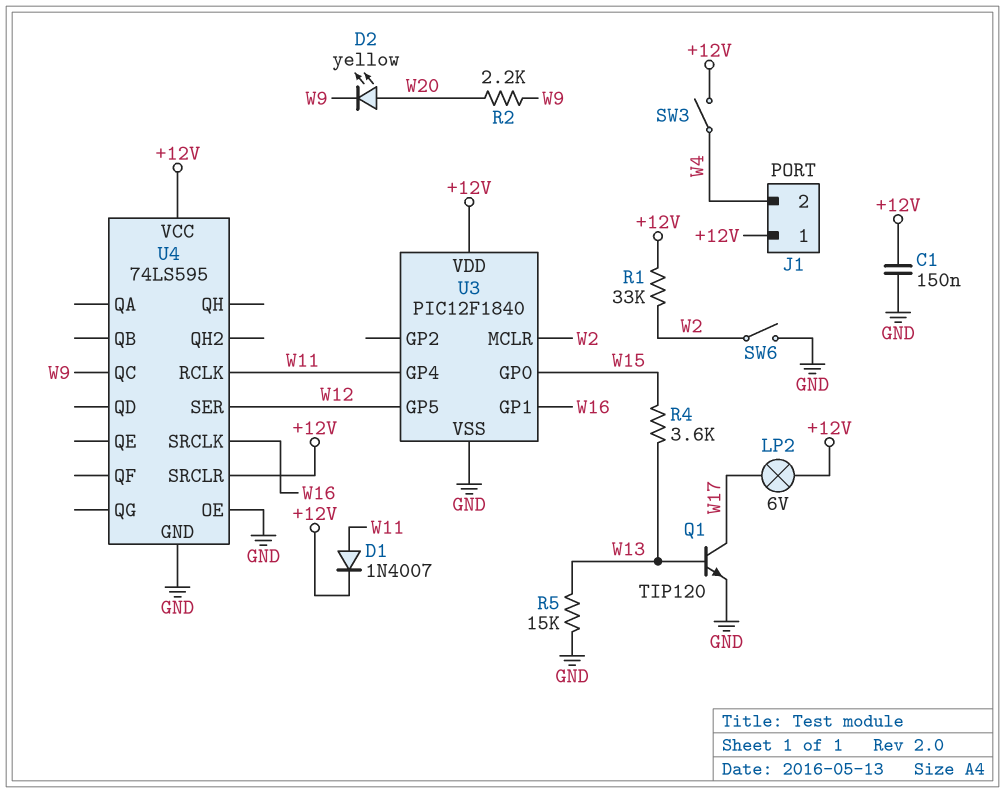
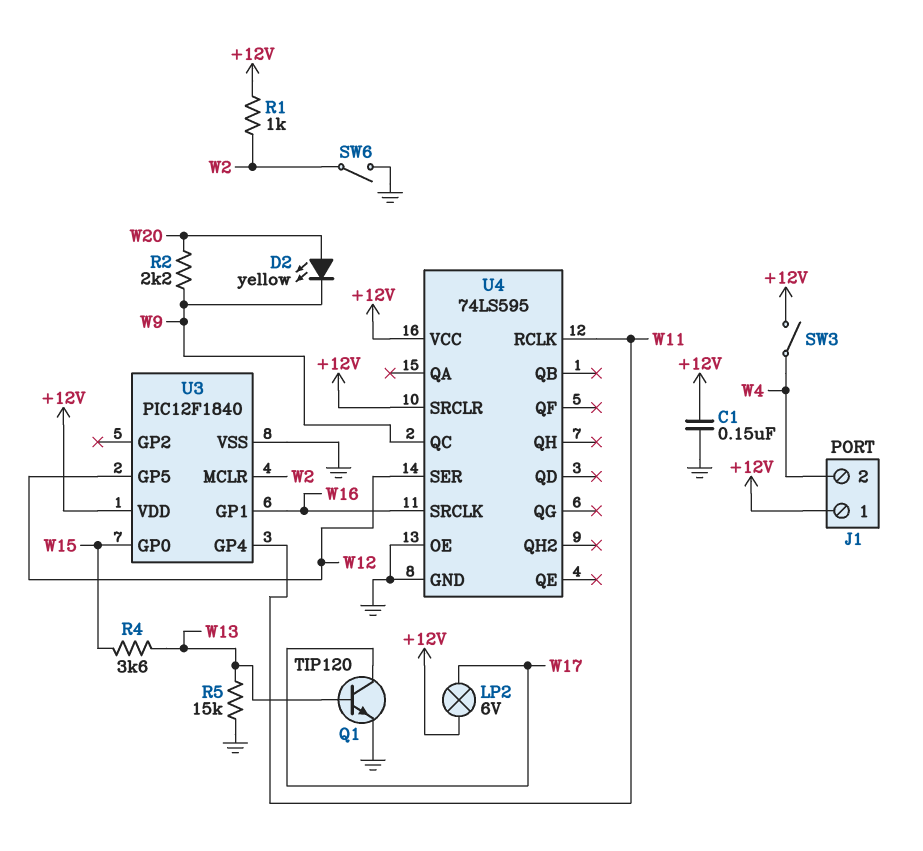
D1: diode 1N4007 (A W11, K +12V) -> none
R1: 33k (+12V, W2) -> 1k (+12V, W2)

